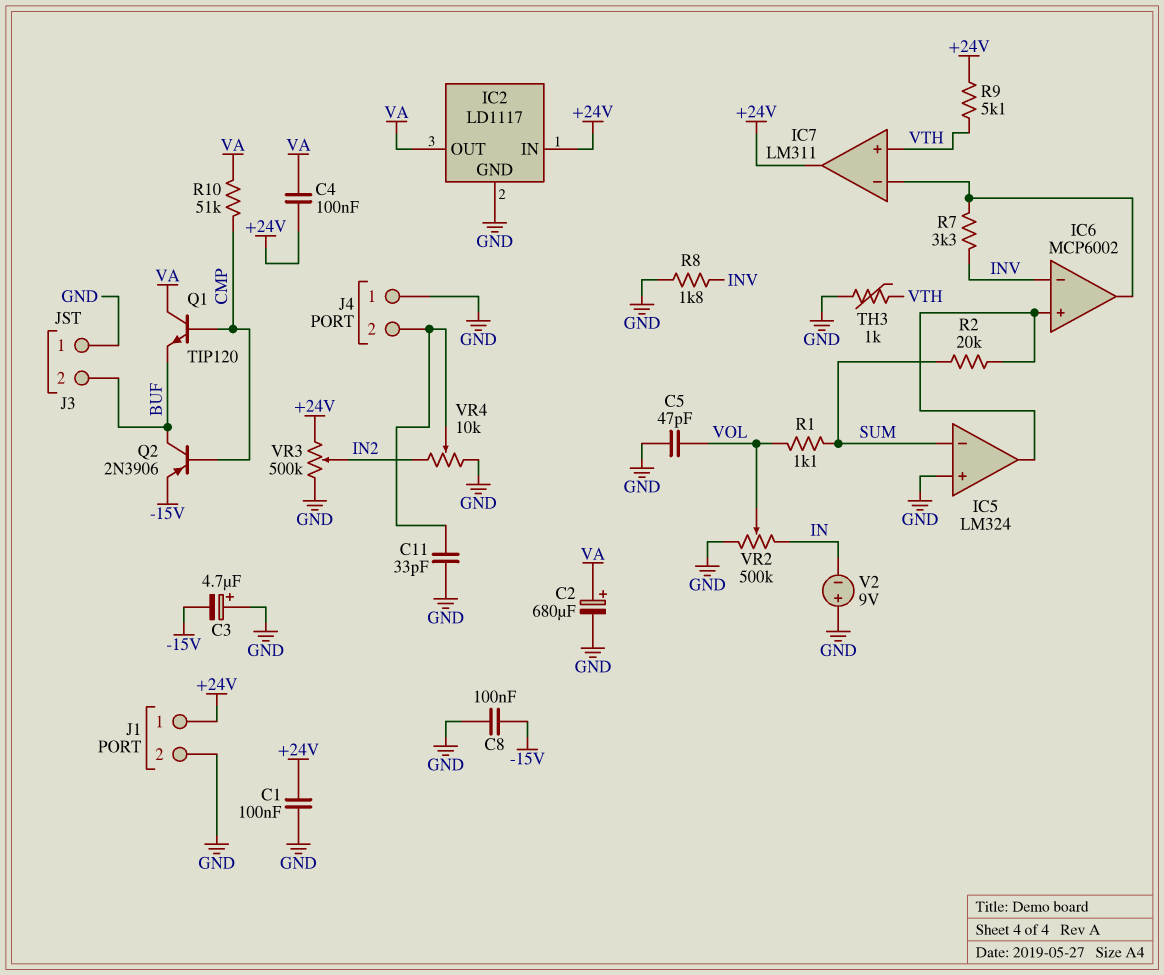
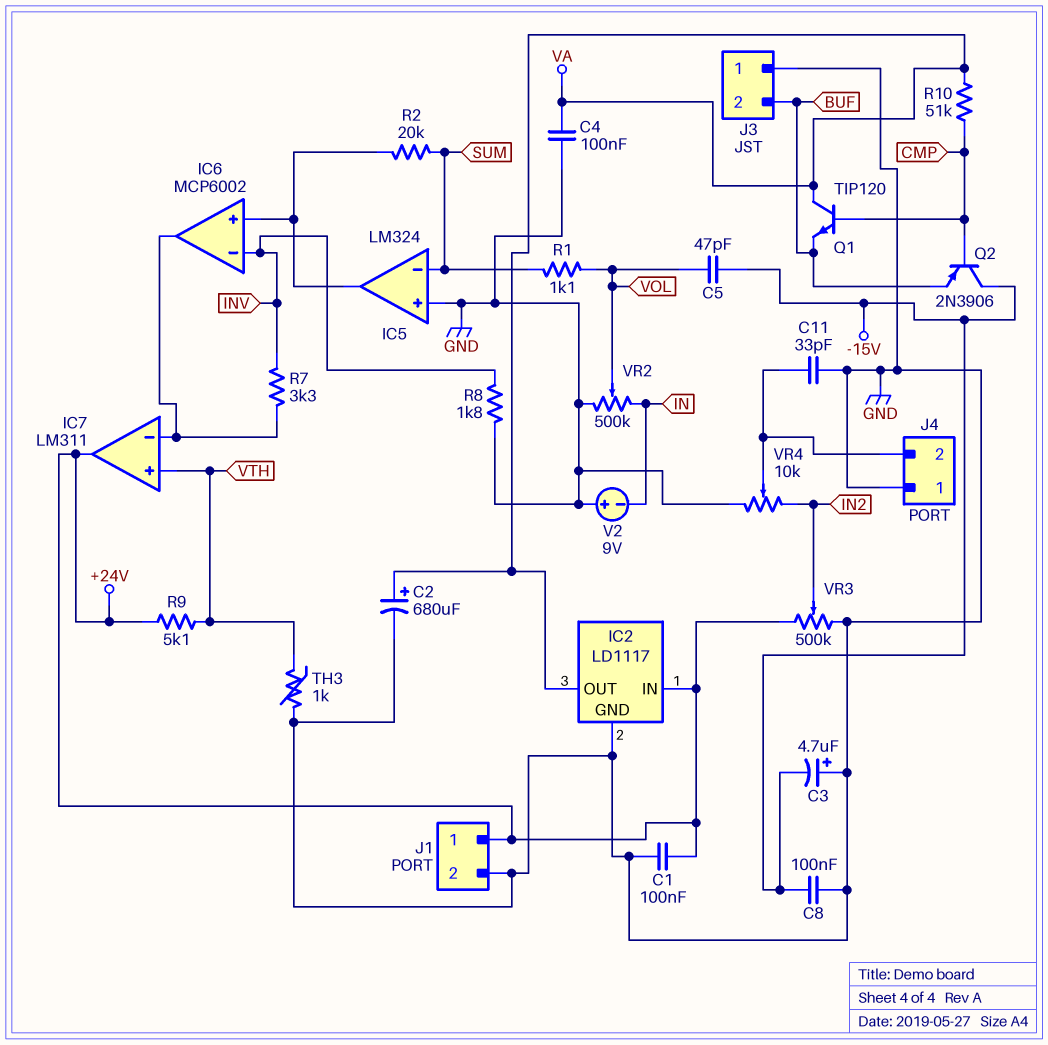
C4: 100nF (+24V, VA) -> 100nF (GND, VA)
C5: 47pF (GND, VOL) -> 47pF (-15V, VOL)
Q2: PNP 2N3906 (B CMP, C BUF, E -15V) -> PNP 2N3906 (B CMP, C -15V, E BUF)

